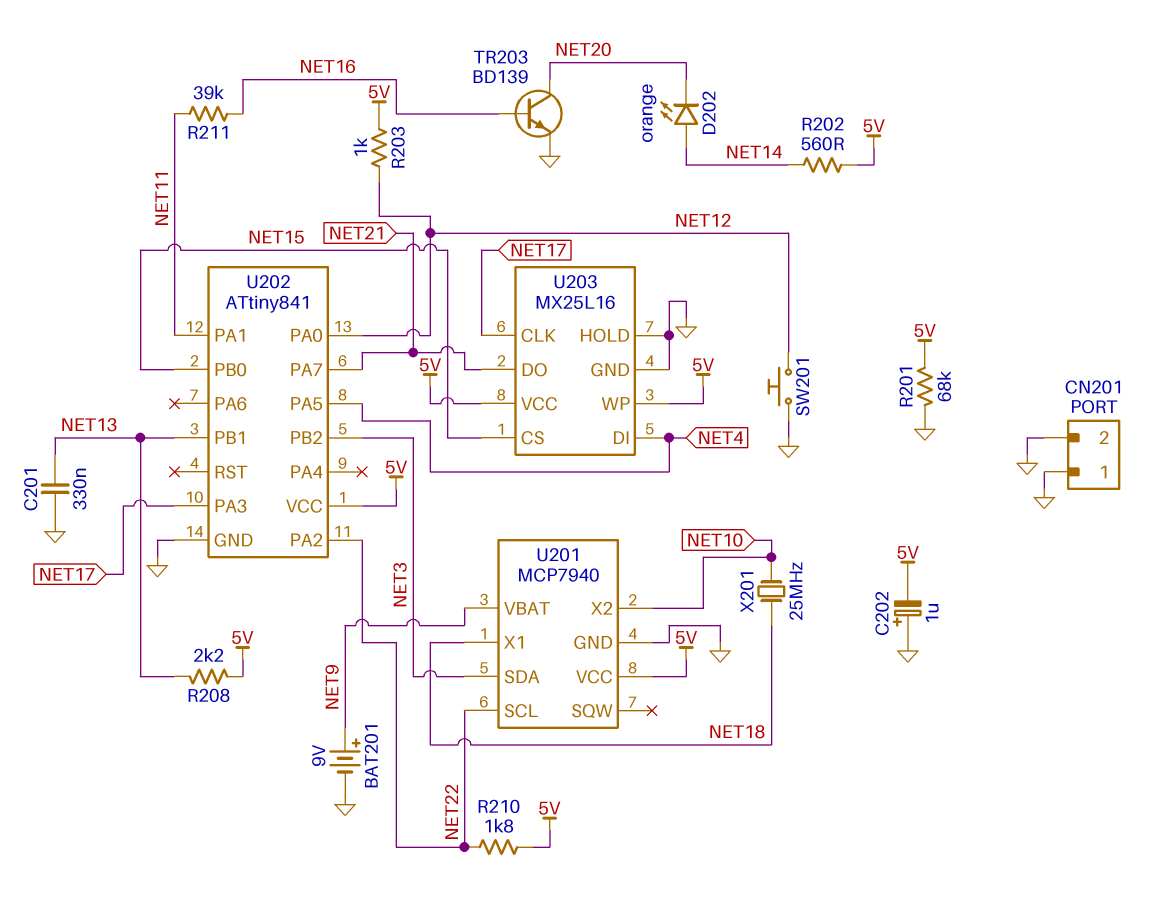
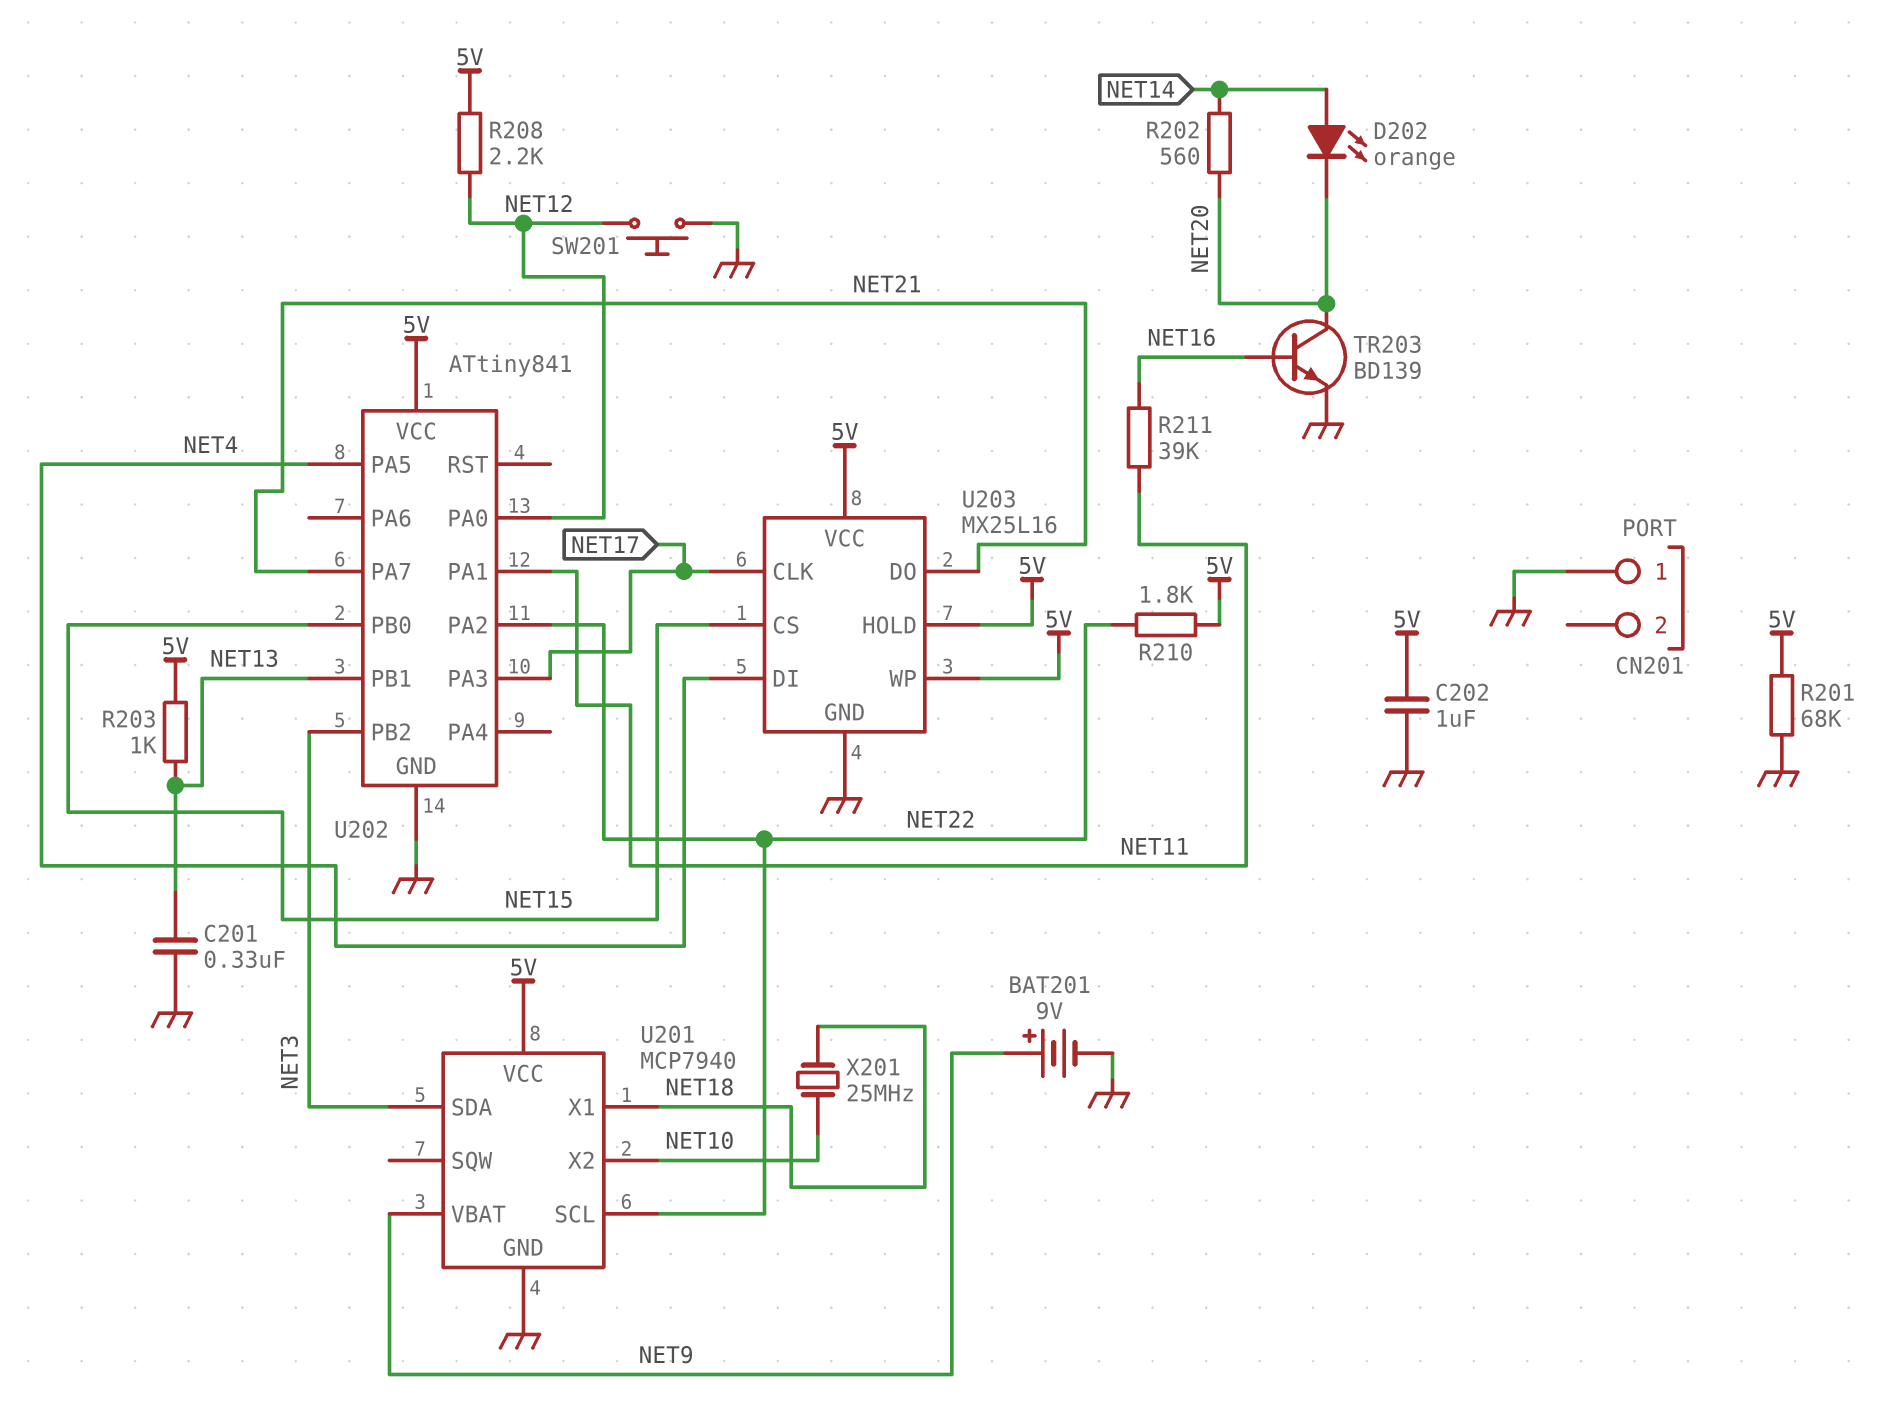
C202: 1uF (plus GND, minus 5V) -> 1uF (5V, GND)
CN201 pin 2: GND -> none
R202: 560 (5V, NET14) -> 560 (NET14, NET20)
R203: 1k (5V, NET12) -> 1k (5V, NET13)
R208: 2.2k (5V, NET13) -> 2.2k (5V, NET12)
U203 pin HOLD: GND -> 5V

